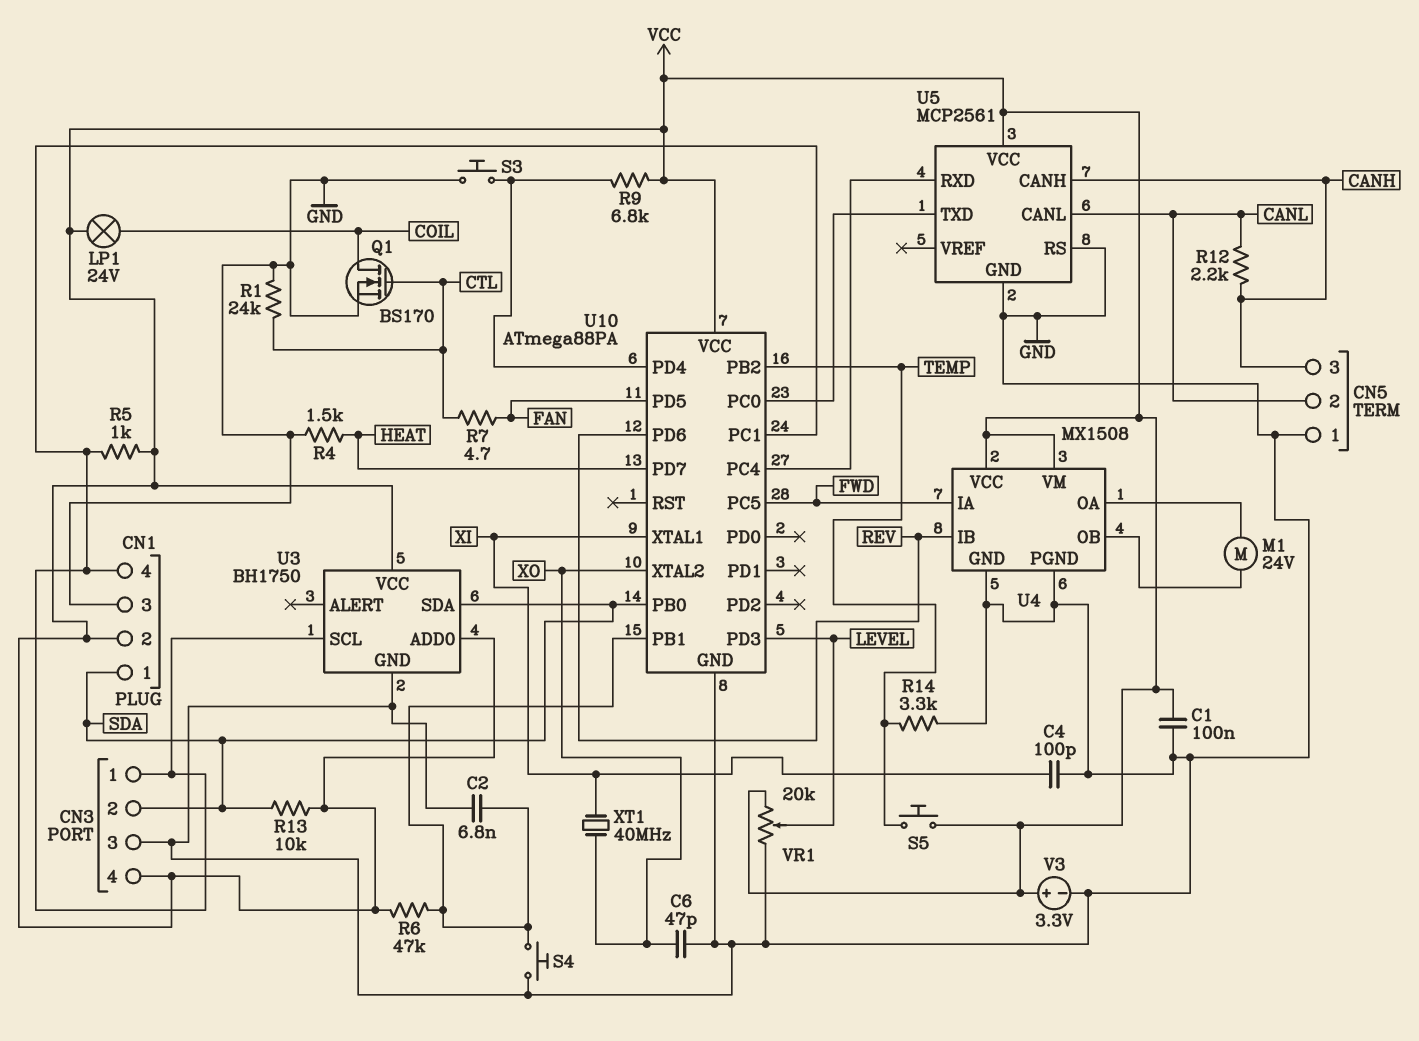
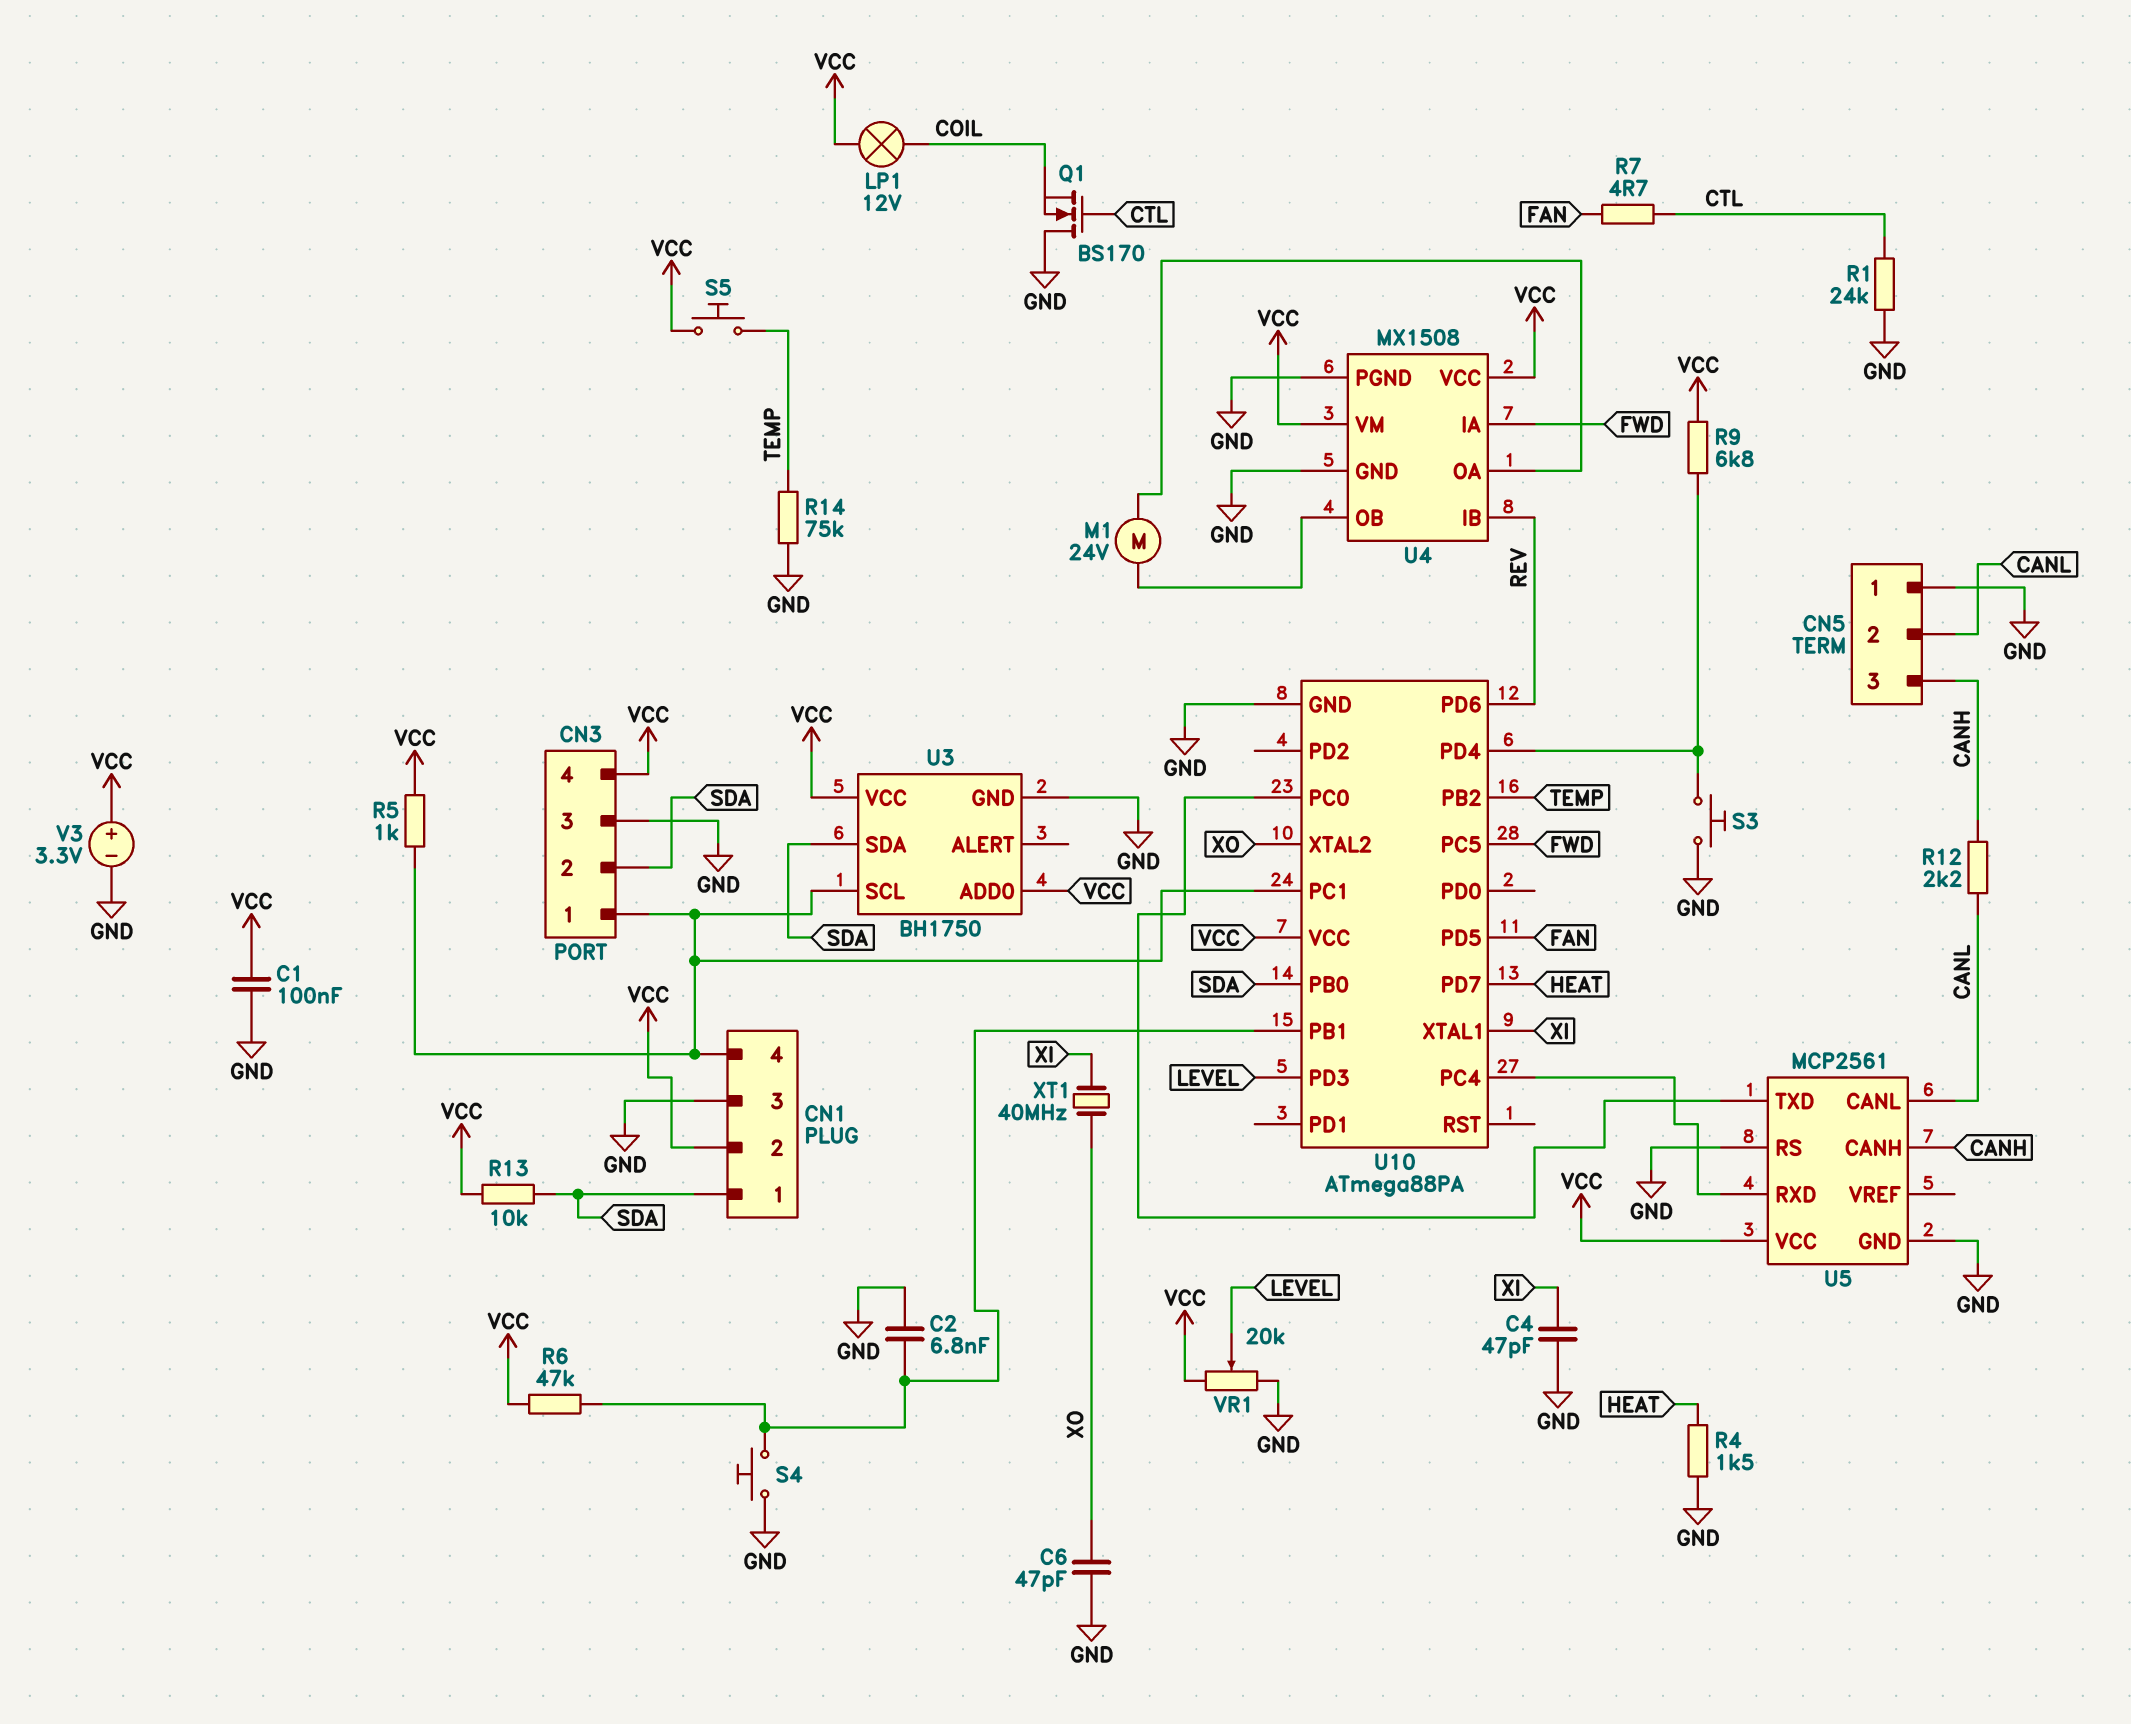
C4: 100pF (GND, XI) -> 47pF (GND, XI)
LP1: lamp 24V (COIL, VCC) -> lamp 12V (COIL, VCC)
Q1: NMOS BS170 (G CTL, D COIL, S GND) -> NMOS BS170 (G CTL, D GND, S COIL)
R14: 3.3k (GND, TEMP) -> 75k (GND, TEMP)

